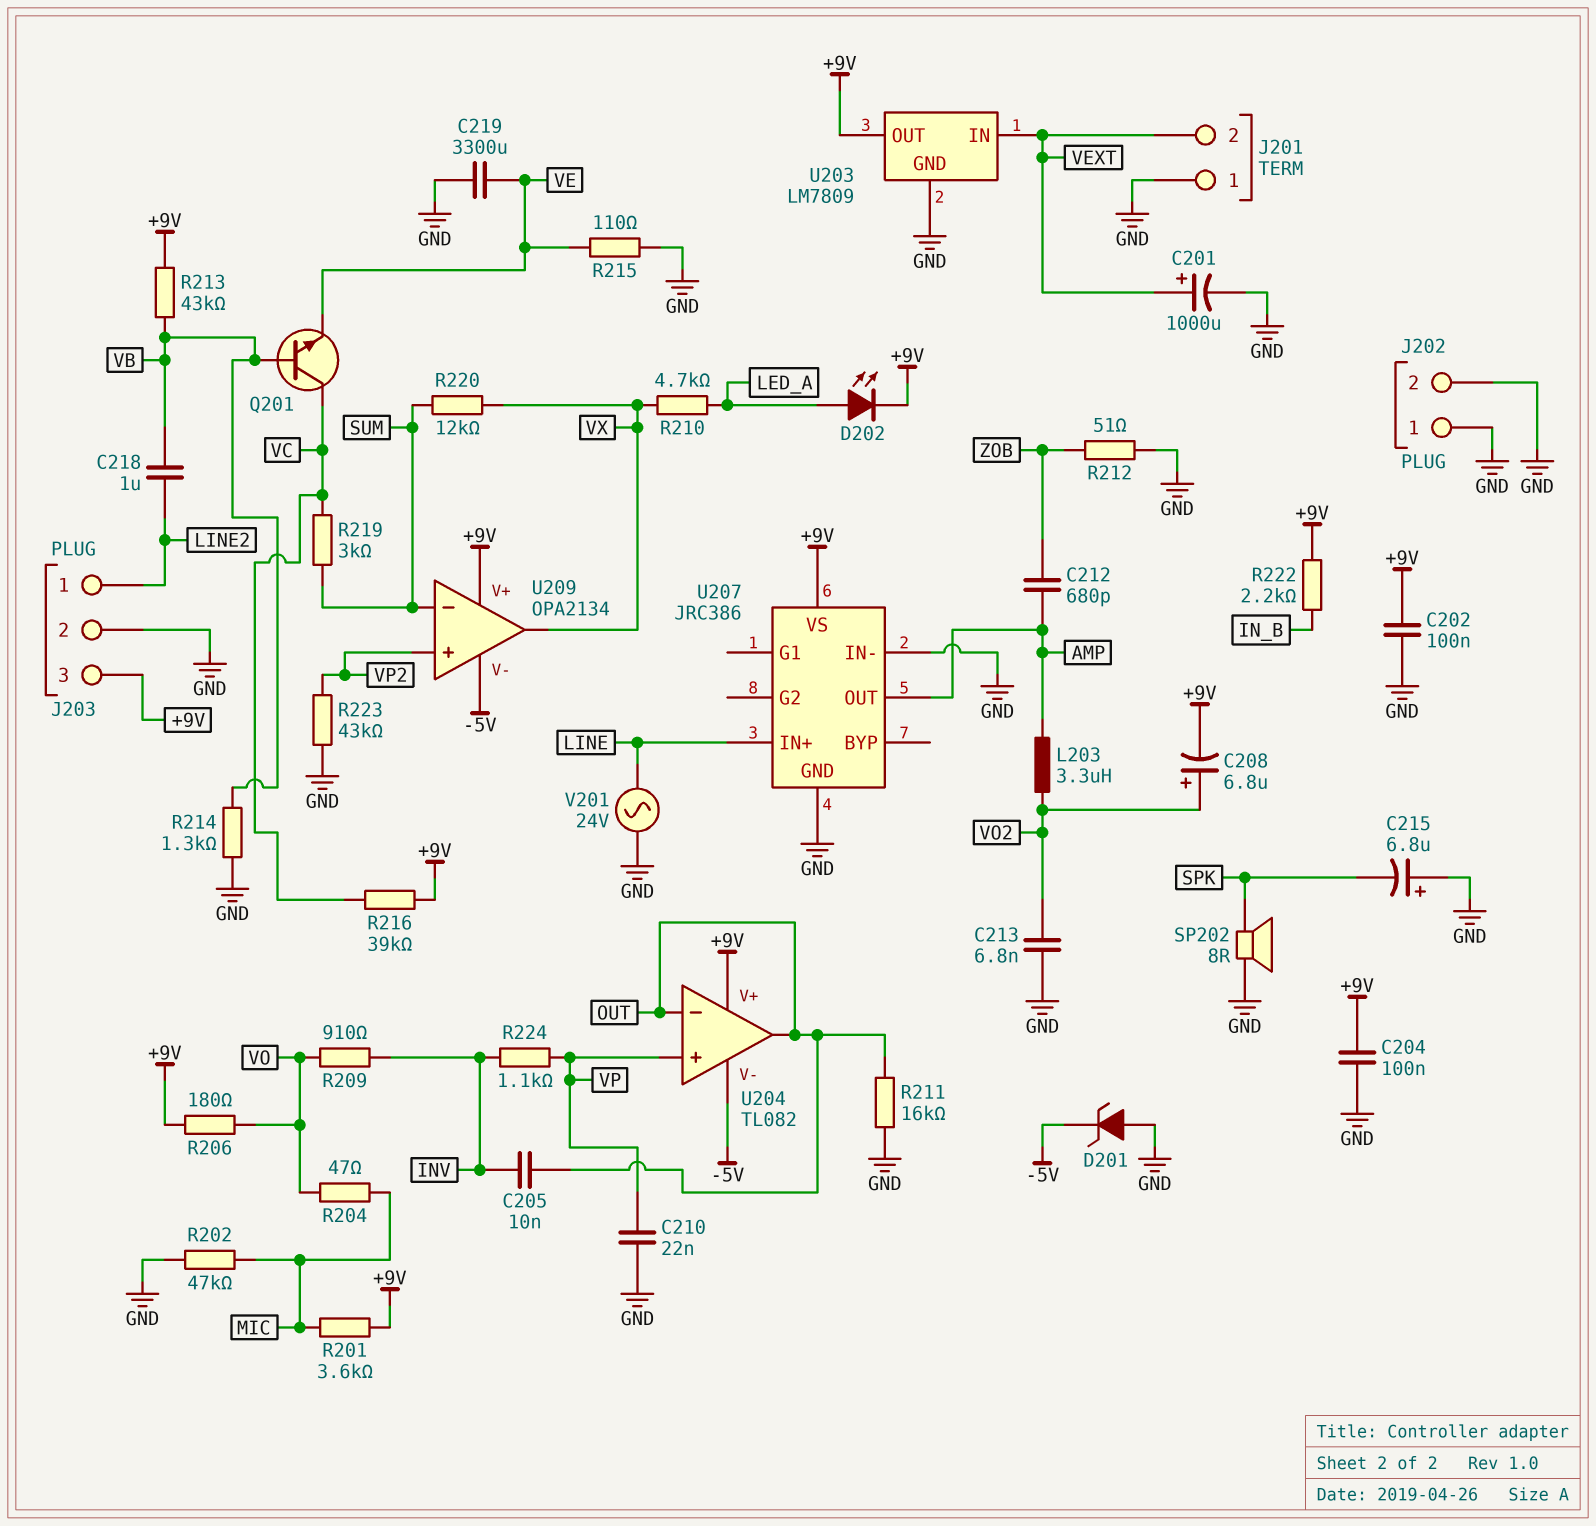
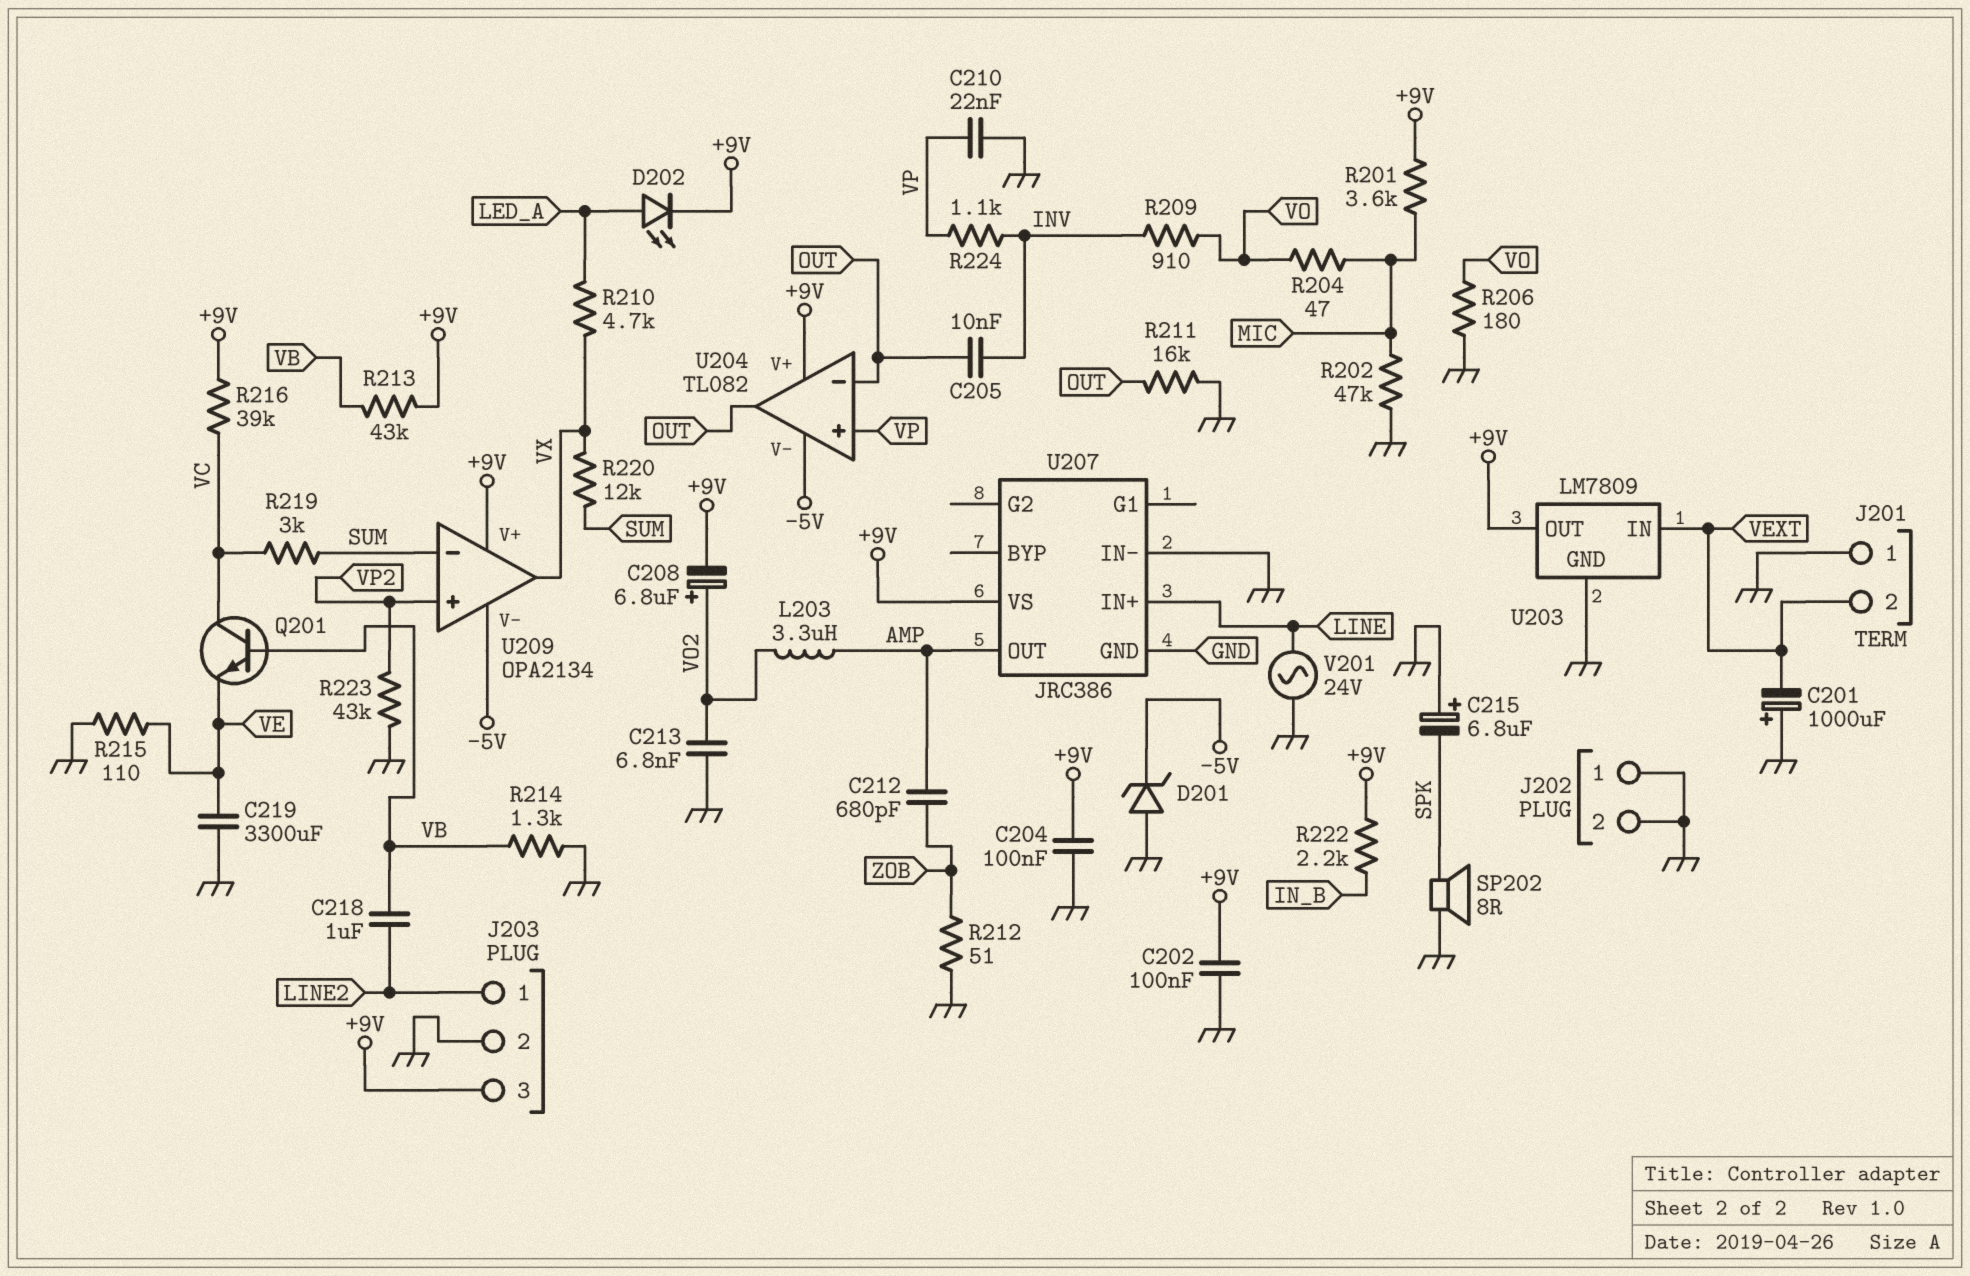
C201: 1000uF (plus VEXT, minus GND) -> 1000uF (plus GND, minus VEXT)
R206: 180 (+9V, VO) -> 180 (GND, VO)

